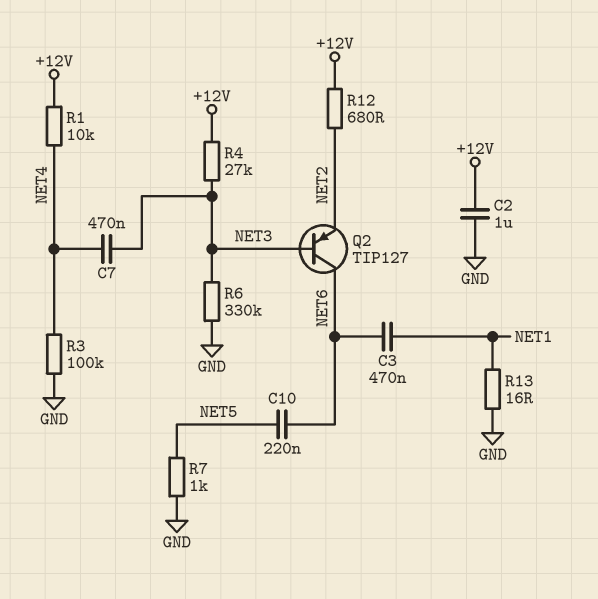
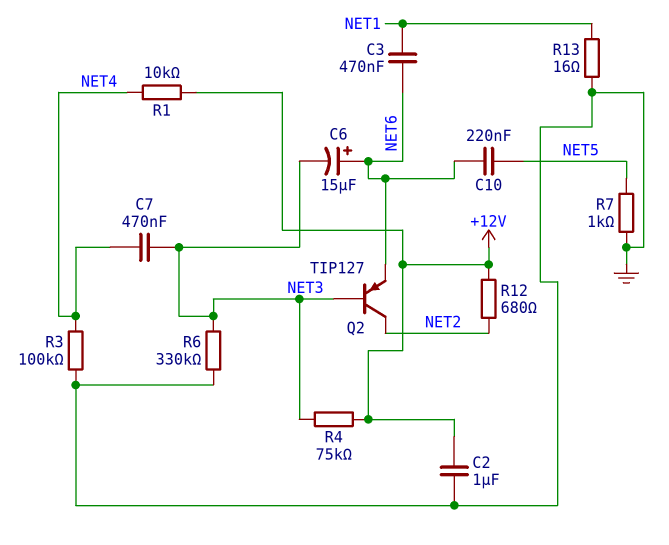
C6: none -> 15uF (plus NET6, minus NET3)
Q2: PNP TIP127 (B NET3, C NET6, E NET2) -> PNP TIP127 (B NET3, C NET2, E NET6)
R4: 27k (+12V, NET3) -> 75k (+12V, NET3)

